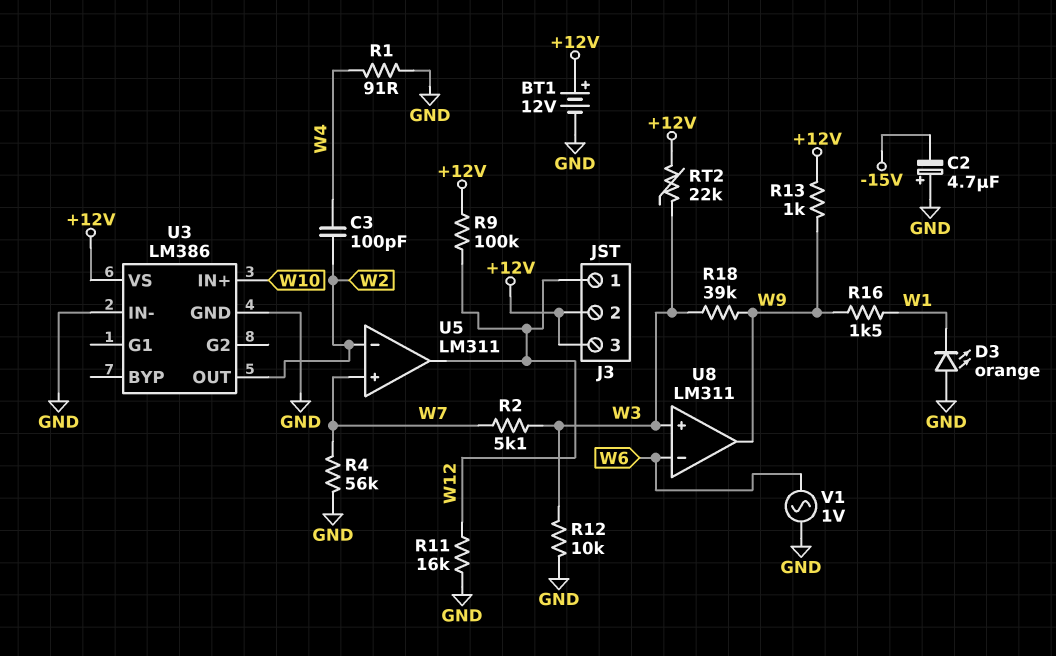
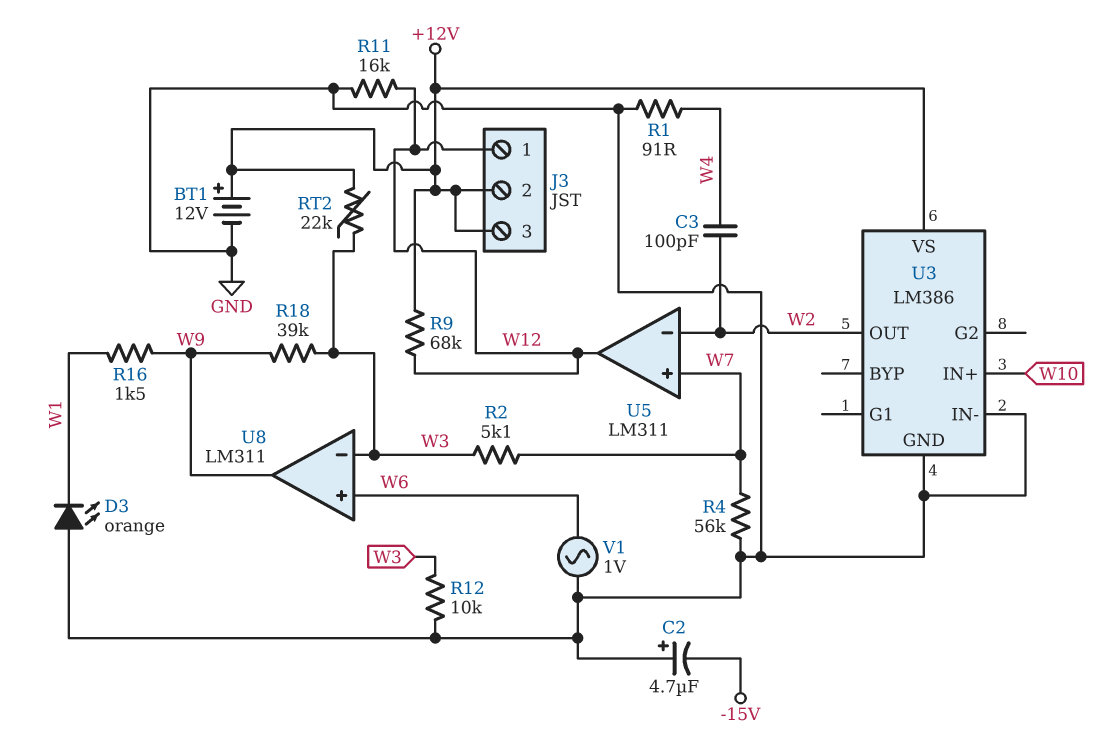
R9: 100k (+12V, W12) -> 68k (+12V, W12)
R13: 1k (+12V, W9) -> none
U8 pin in+: W3 -> W6
U8 pin in-: W6 -> W3

